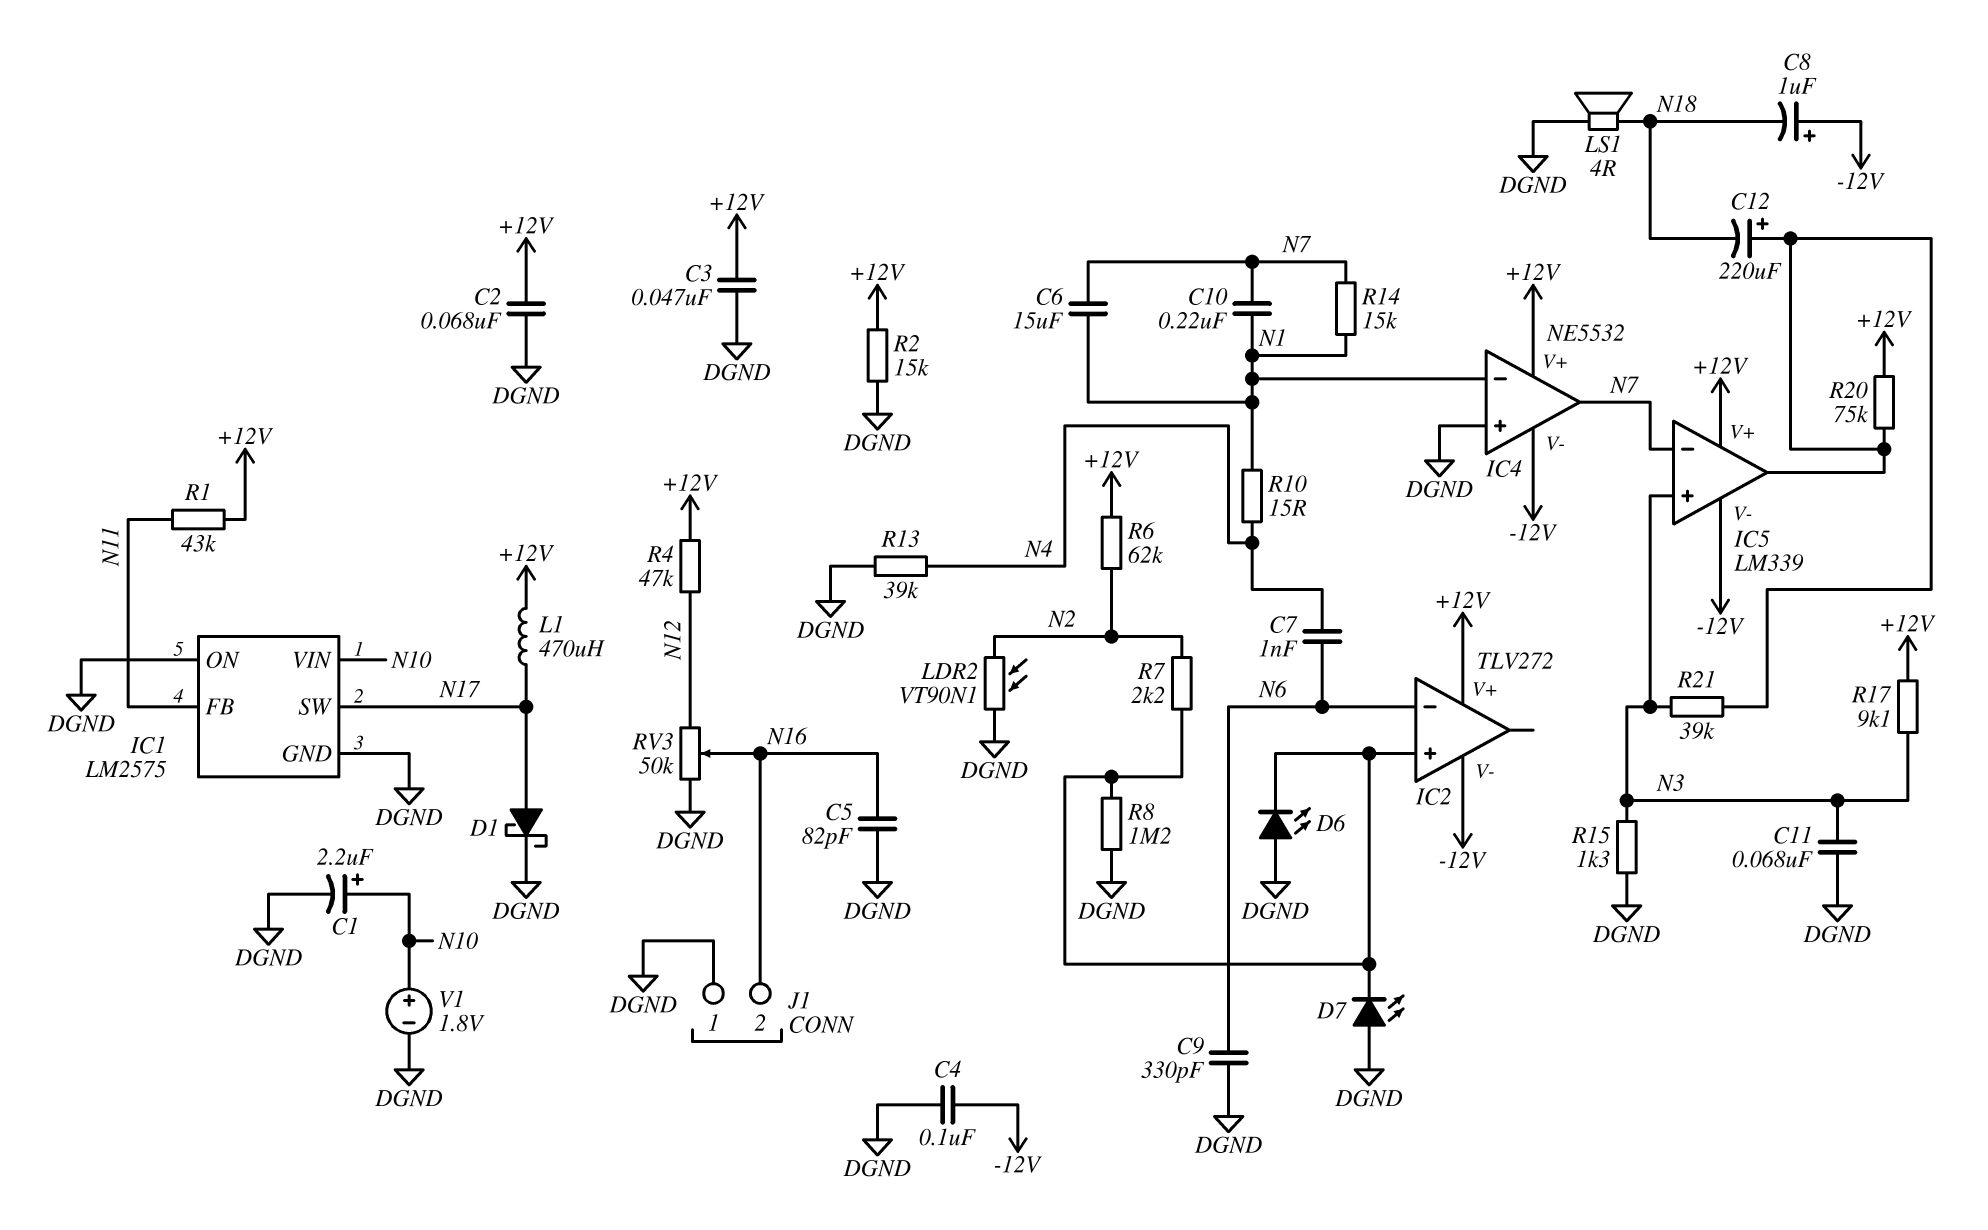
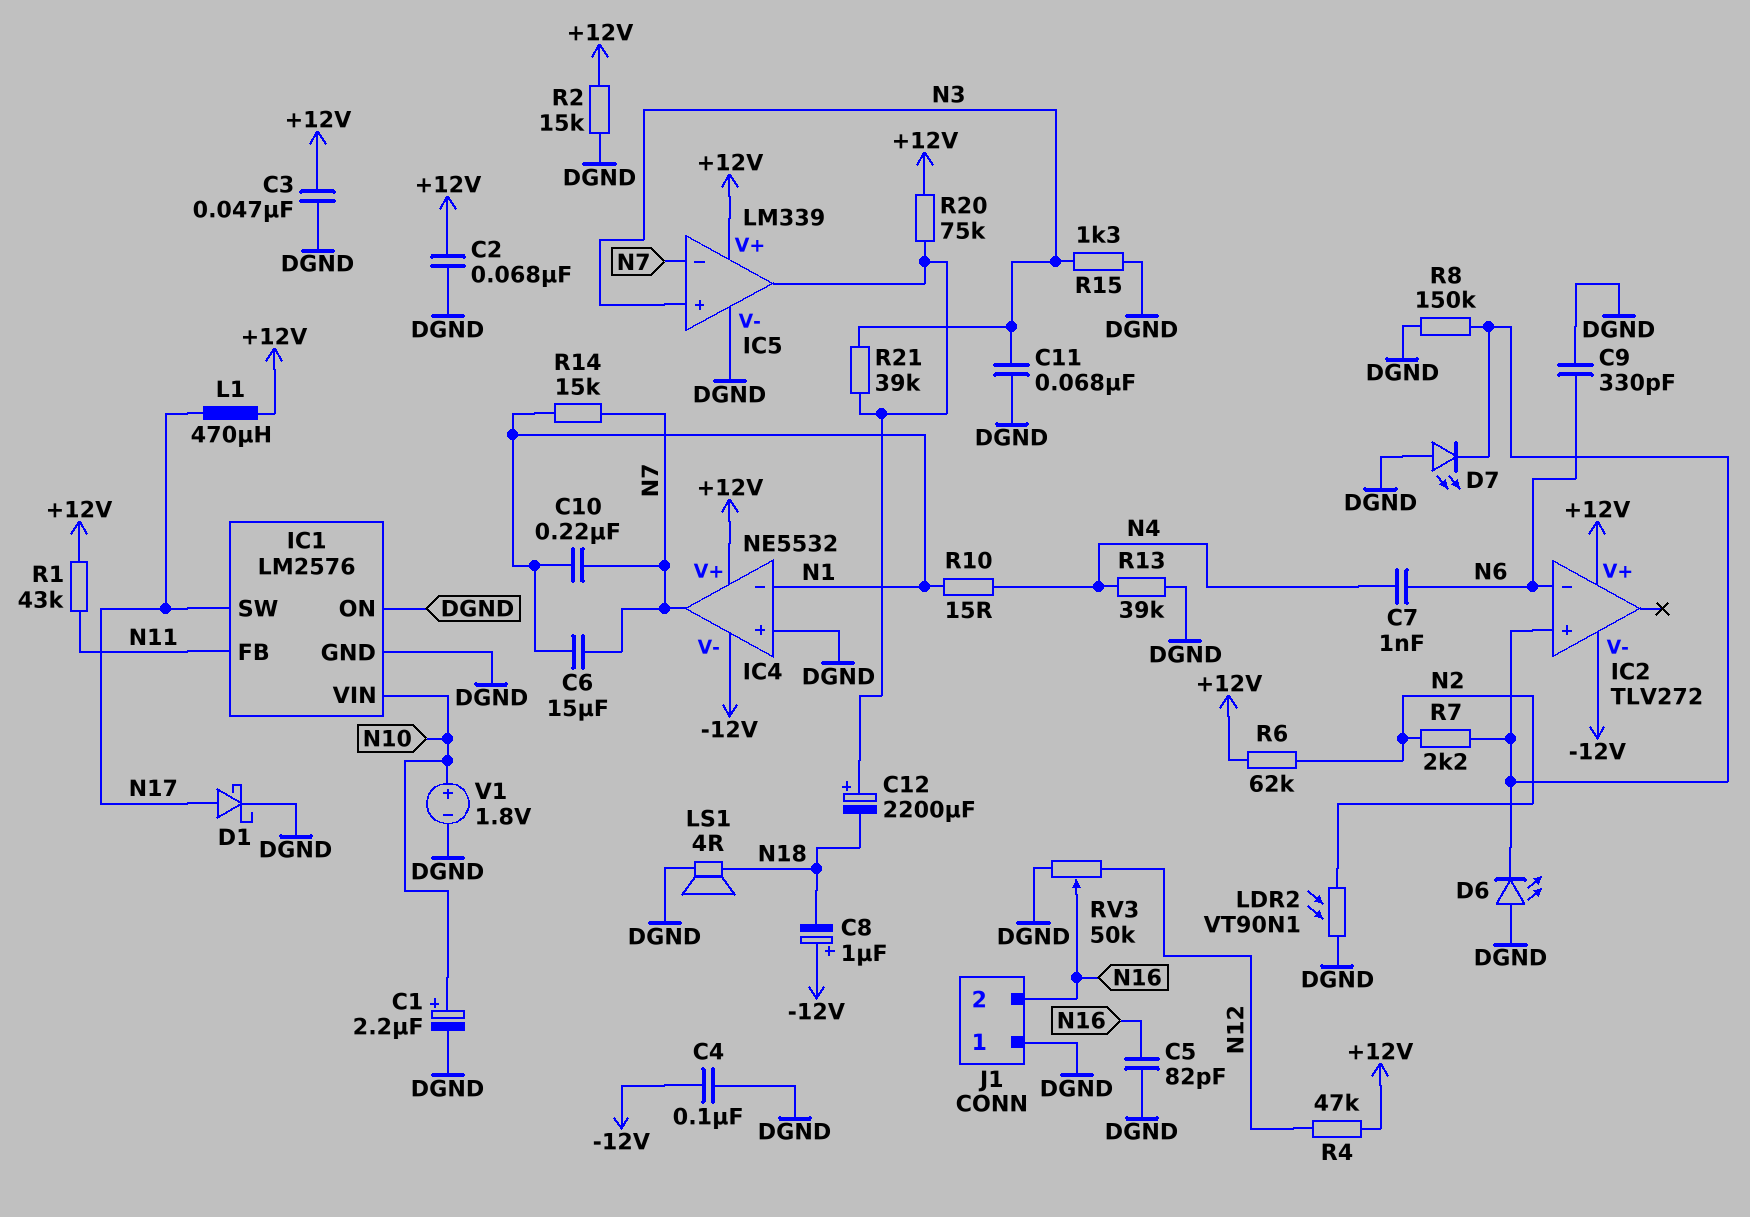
C12: 220uF (plus IC5/out, minus N18) -> 2200uF (plus IC5/out, minus N18)
IC1: LM2575 -> LM2576
IC5 pin V-: -12V -> DGND
R8: 1.2M (DGND, IC2/in+) -> 150k (DGND, IC2/in+)
R17: 9.1k (+12V, N3) -> none

